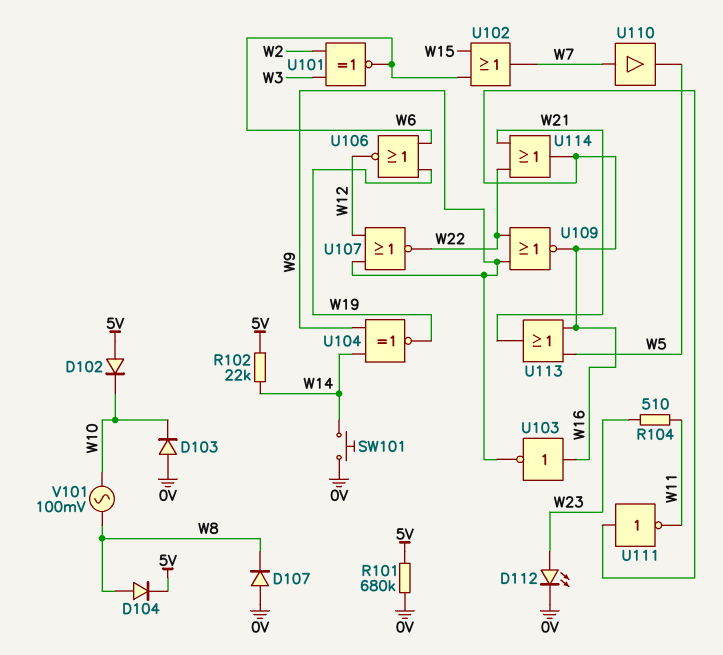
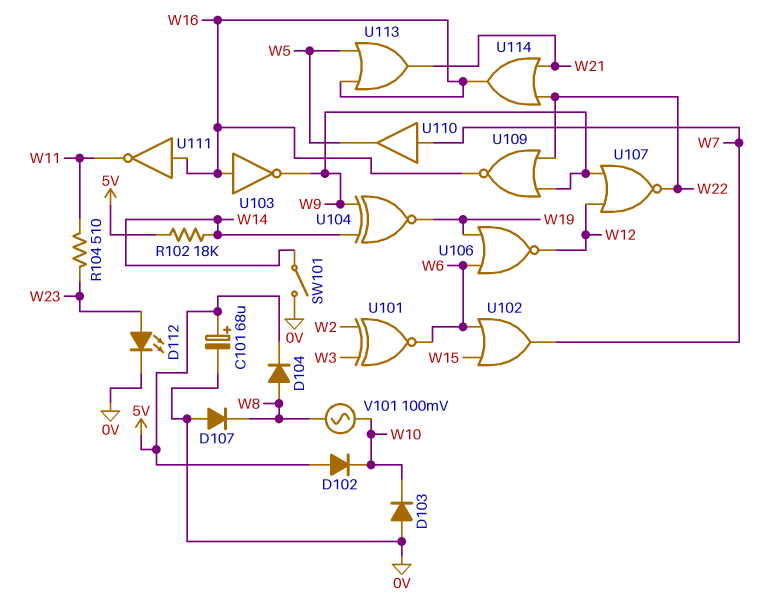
C101: none -> 68uF (plus 5V, minus 0V)
R101: 680k (0V, 5V) -> none
R102: 22k (5V, W14) -> 18k (5V, W14)
SW101: button (0V, W14) -> switch (0V, W14)

